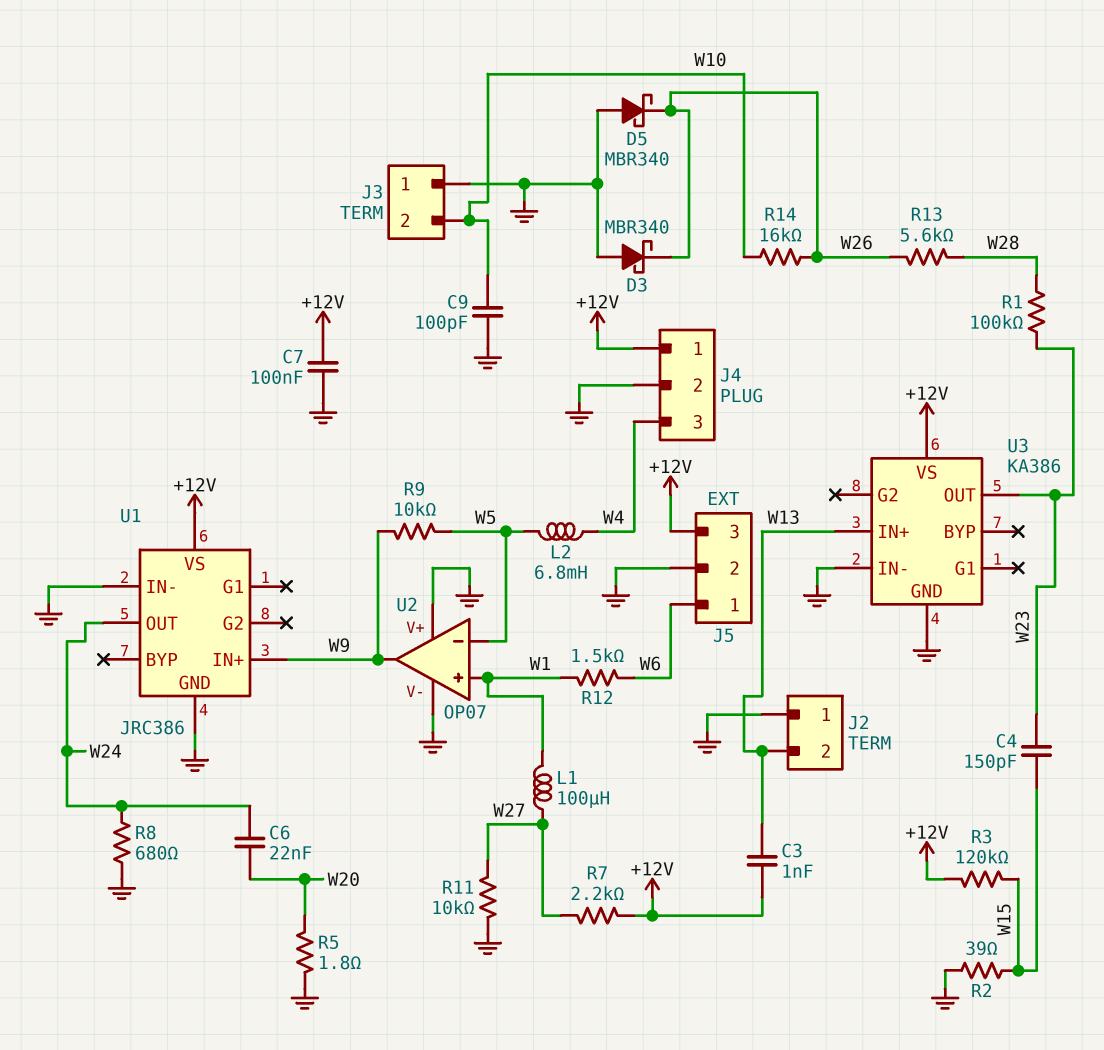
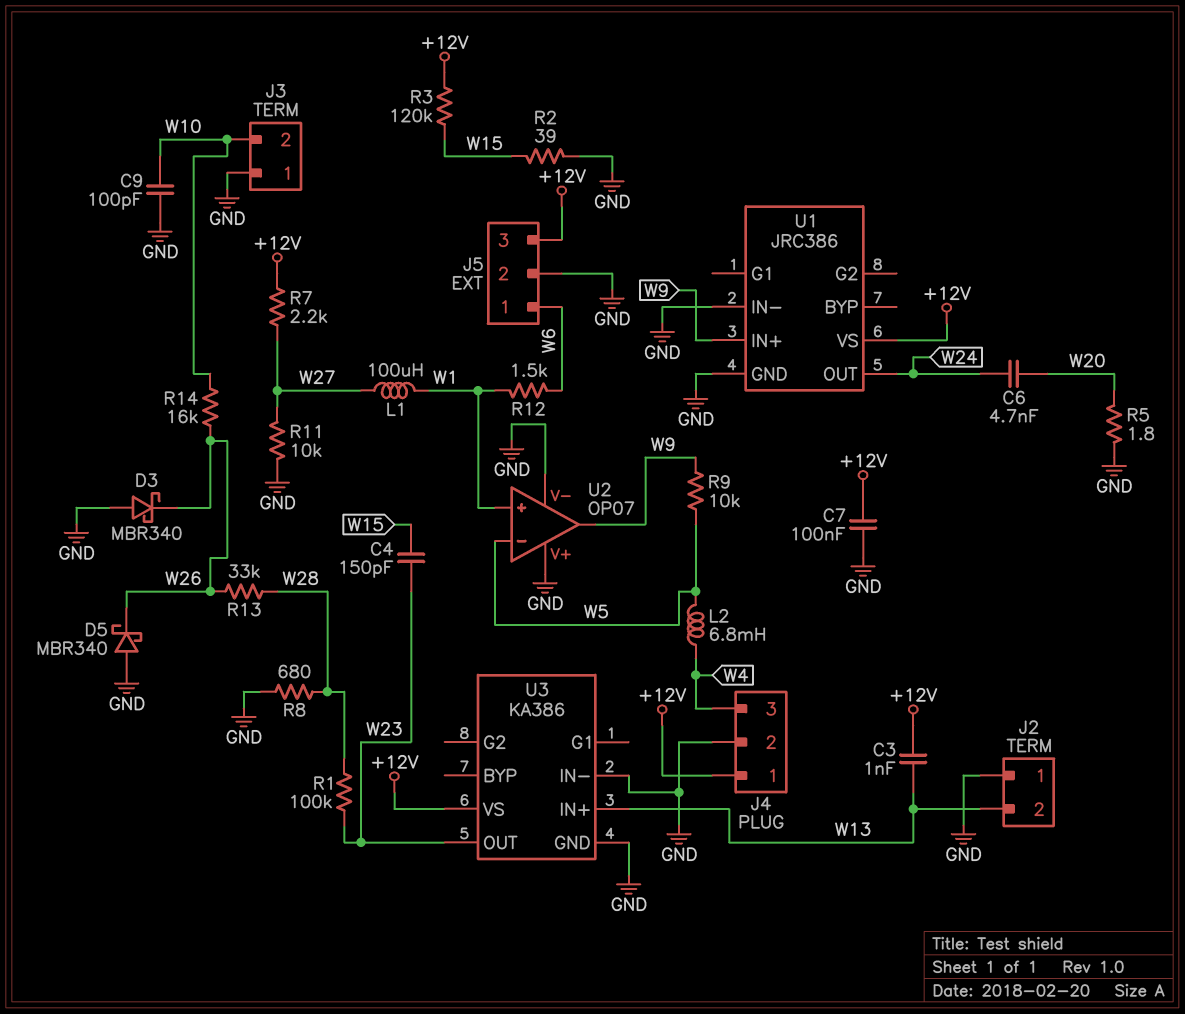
C6: 22nF (W20, W24) -> 4.7nF (W20, W24)
R8: 680 (GND, W24) -> 680 (GND, W28)
R13: 5.6k (W26, W28) -> 33k (W26, W28)

